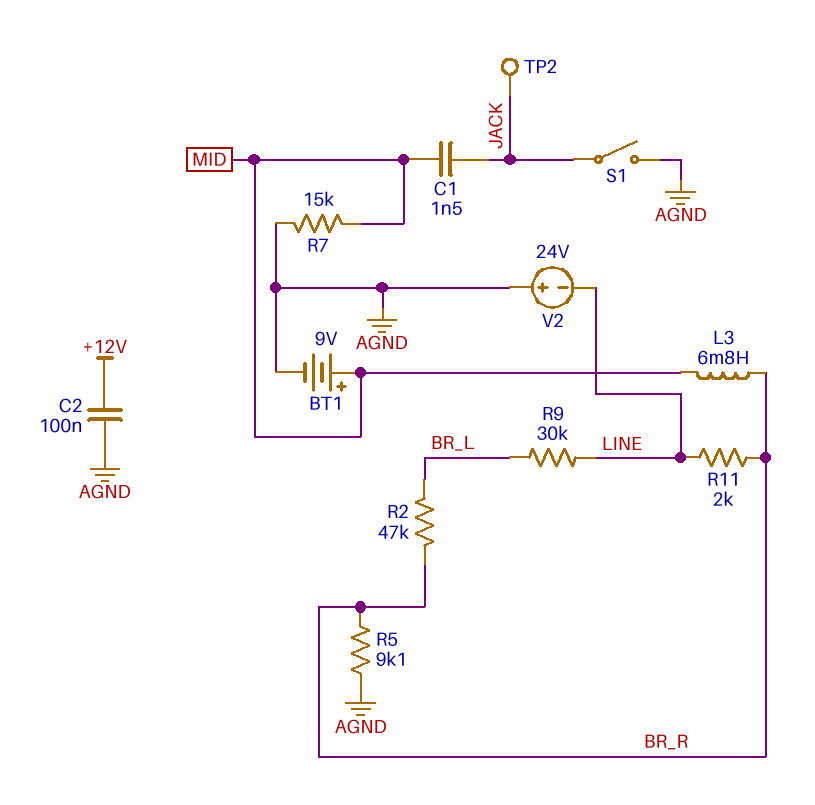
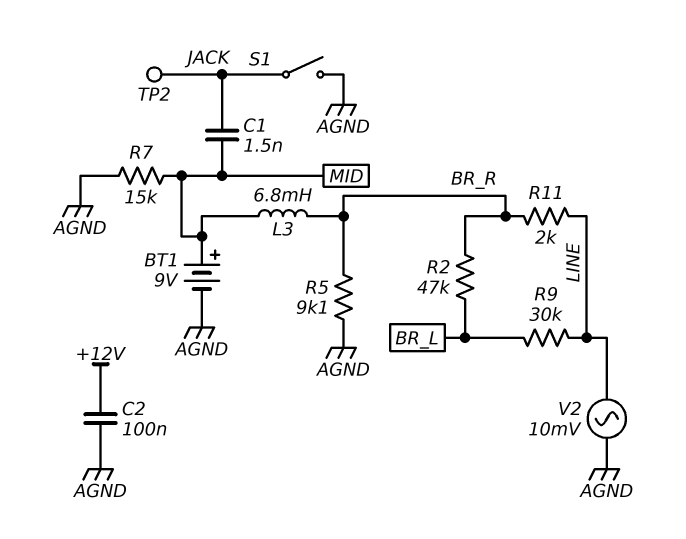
V2: 24V (plus AGND, minus LINE) -> AC 10mV (AGND, LINE)

